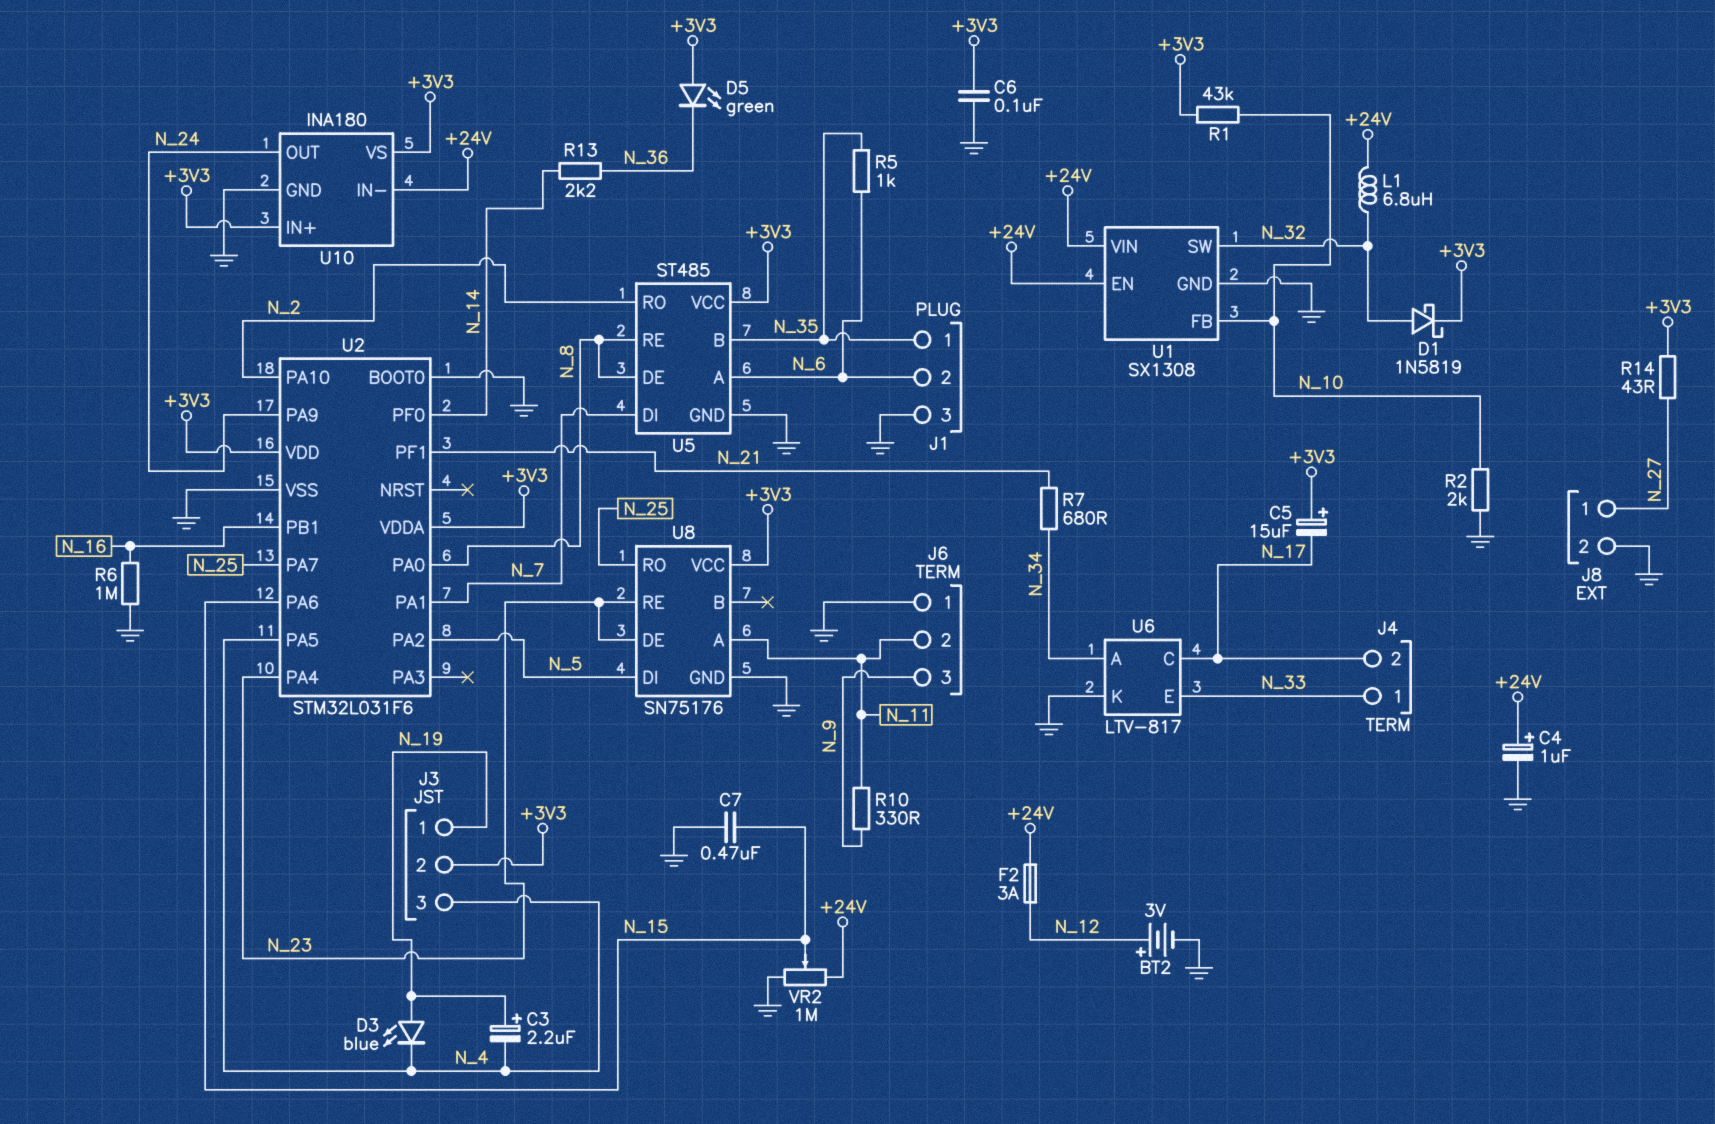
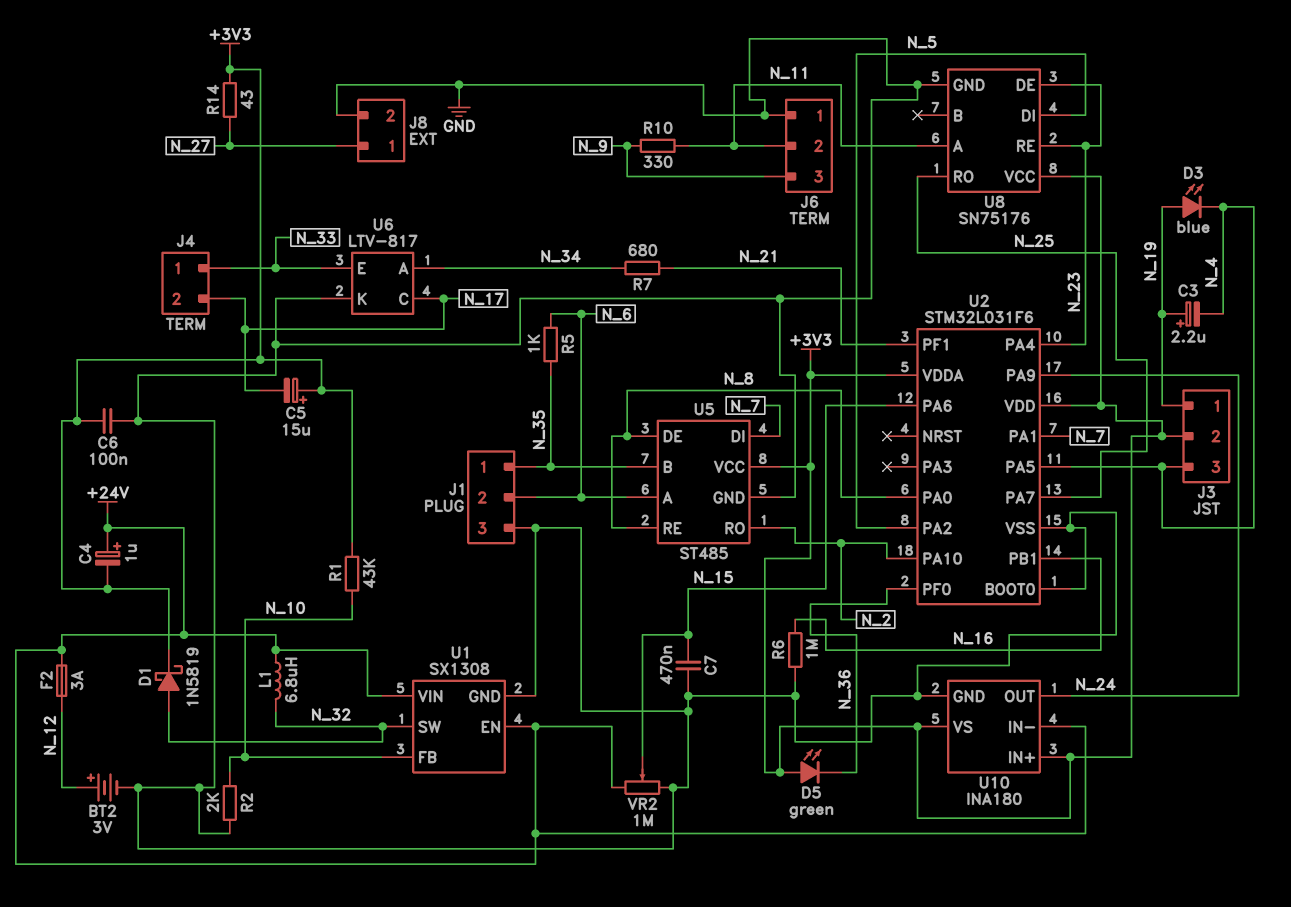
C4: 1uF (plus +24V, minus GND) -> 1uF (plus +24V, minus +3V3)
R13: 2.2k (N_14, N_36) -> none
U2 pin PF0: N_14 -> N_36

